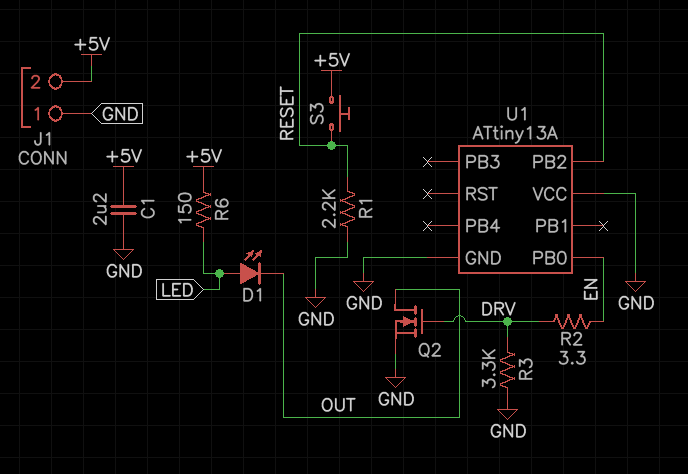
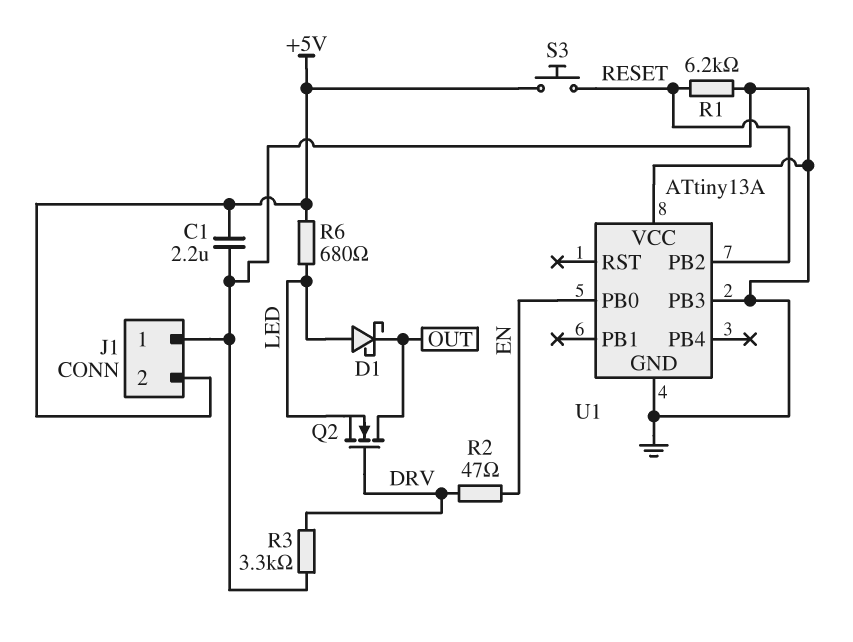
D1: LED (A LED, K OUT) -> schottky (A LED, K OUT)
Q2: NMOS (G DRV, D OUT, S GND) -> NMOS (G DRV, D OUT, S LED)
R1: 2.2k (GND, RESET) -> 6.2k (GND, RESET)
R2: 3.3 (DRV, EN) -> 47 (DRV, EN)
R6: 150 (+5V, LED) -> 680 (+5V, LED)
U1 pin PB3: none -> GND

